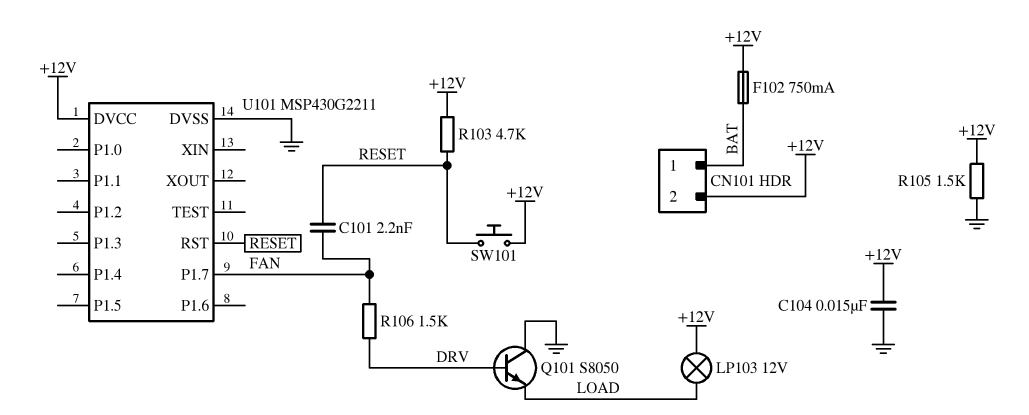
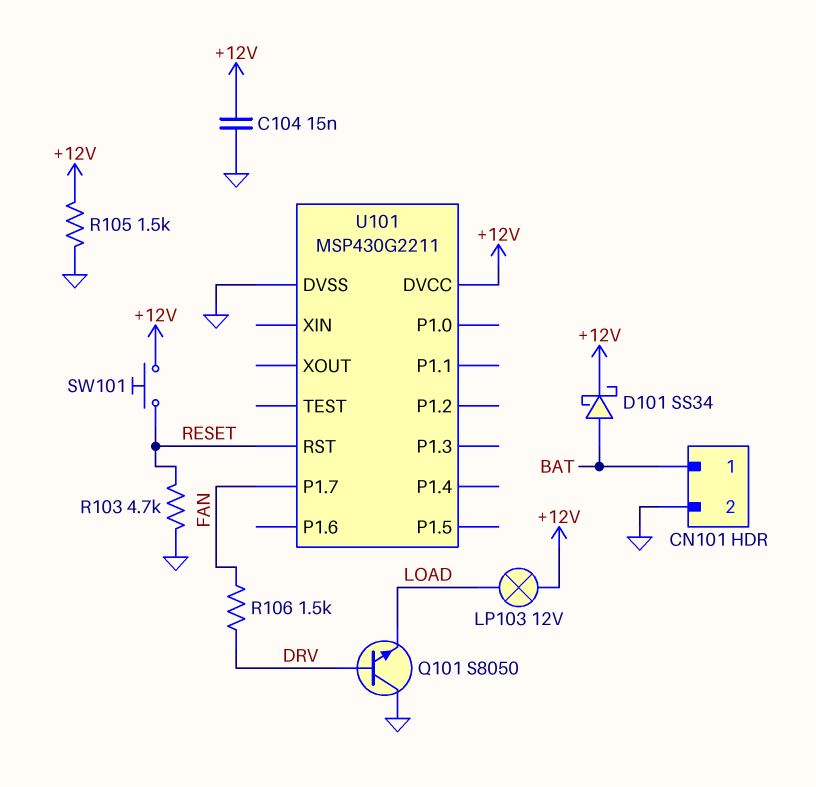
C101: 2.2nF (FAN, RESET) -> none
CN101 pin 2: +12V -> GND
D101: none -> schottky SS34 (A BAT, K +12V)
F102: 750mA (+12V, BAT) -> none
R103: 4.7k (+12V, RESET) -> 4.7k (GND, RESET)

